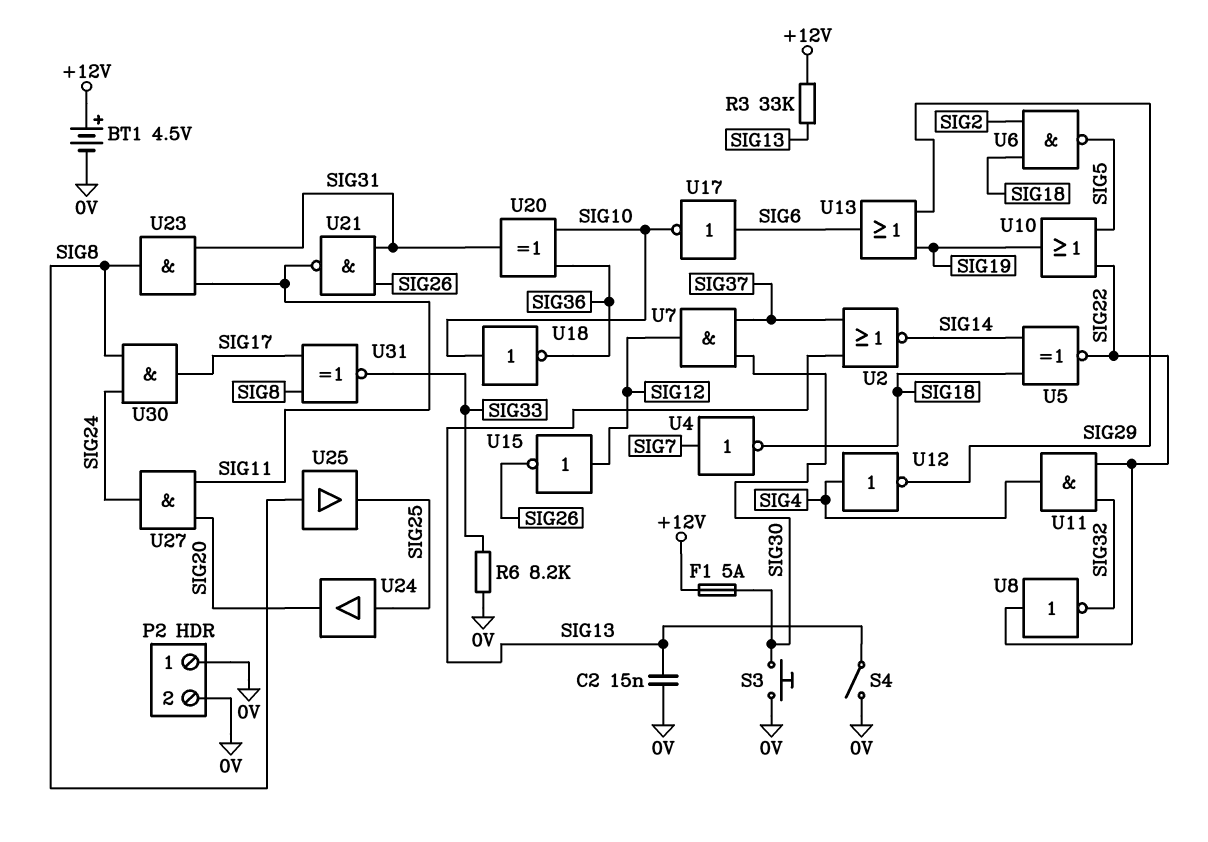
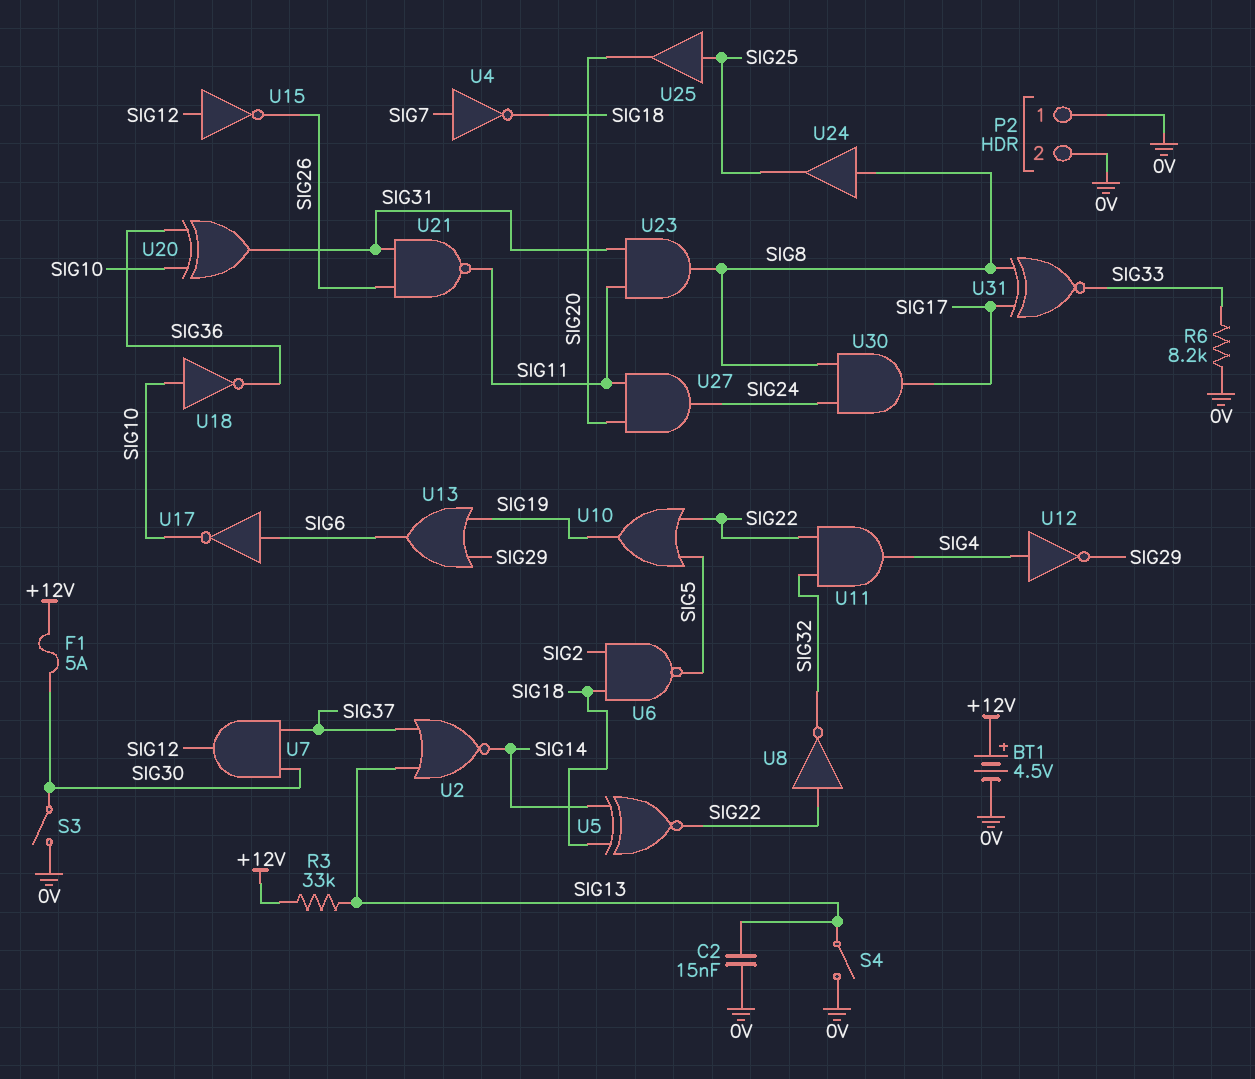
S3: button (0V, SIG30) -> switch (0V, SIG30)
U24: buffer (in SIG25, out SIG20) -> buffer (in SIG8, out SIG25)
U25: buffer (in SIG8, out SIG25) -> buffer (in SIG25, out SIG20)

